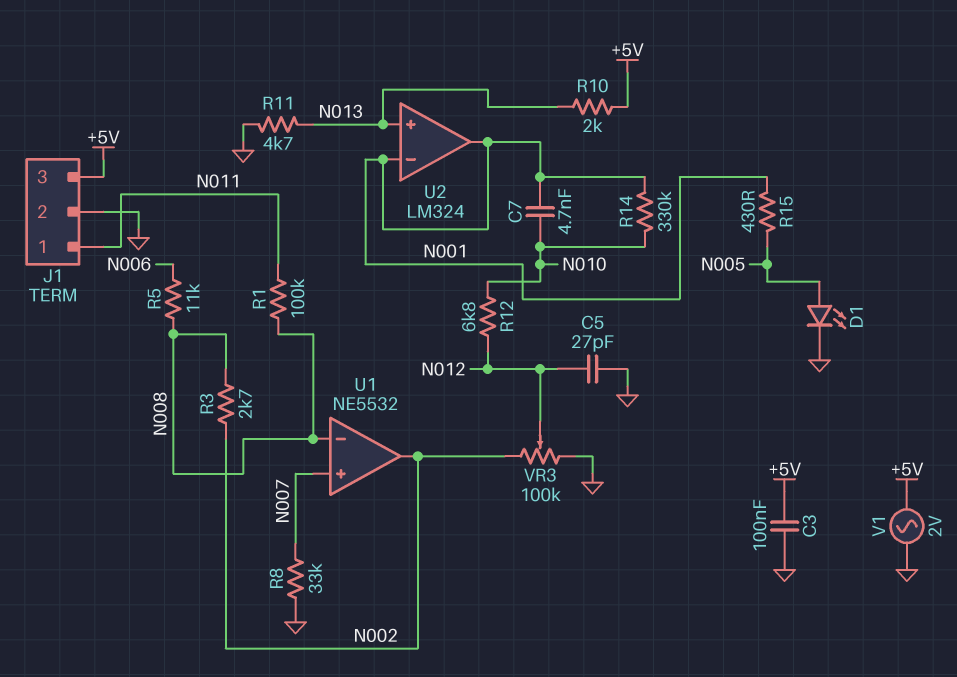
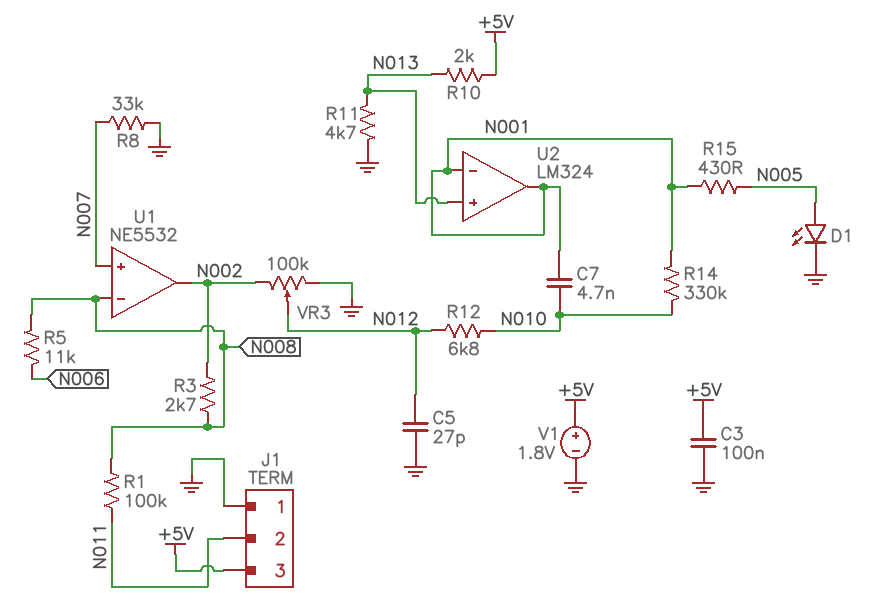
J1 pin 1: N011 -> GND
J1 pin 2: GND -> N011
V1: AC 2V (+5V, GND) -> 1.8V (plus +5V, minus GND)

